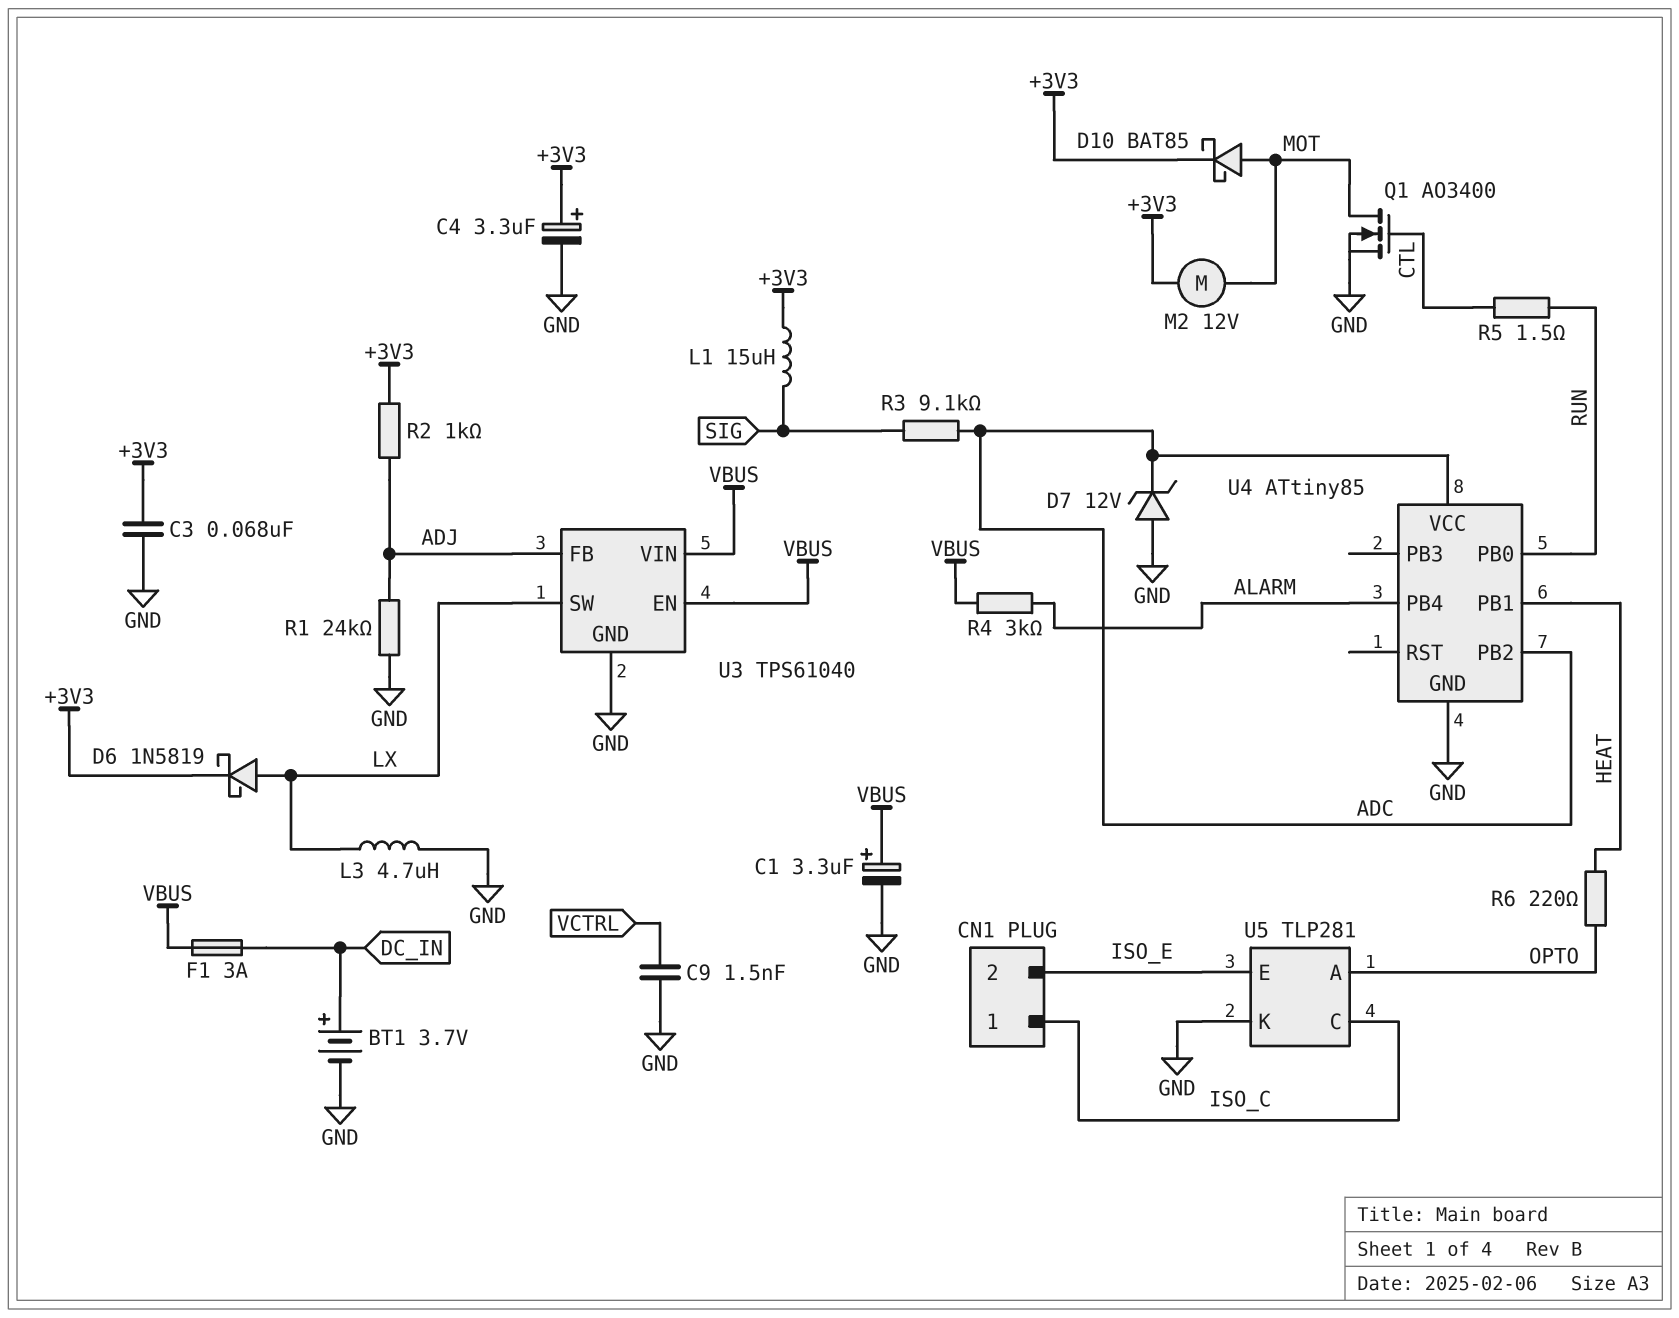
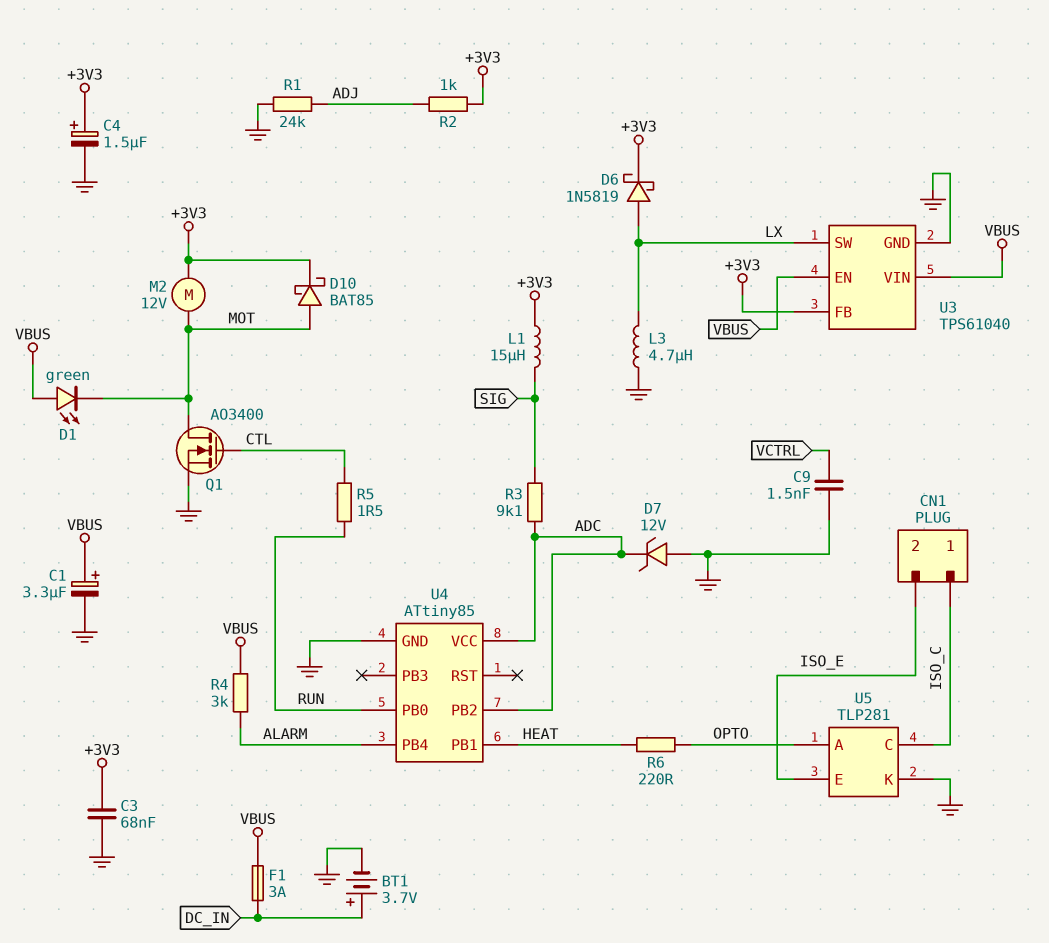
C4: 3.3uF (plus +3V3, minus GND) -> 1.5uF (plus +3V3, minus GND)
D1: none -> LED green (A VBUS, K MOT)
U3 pin FB: ADJ -> +3V3

